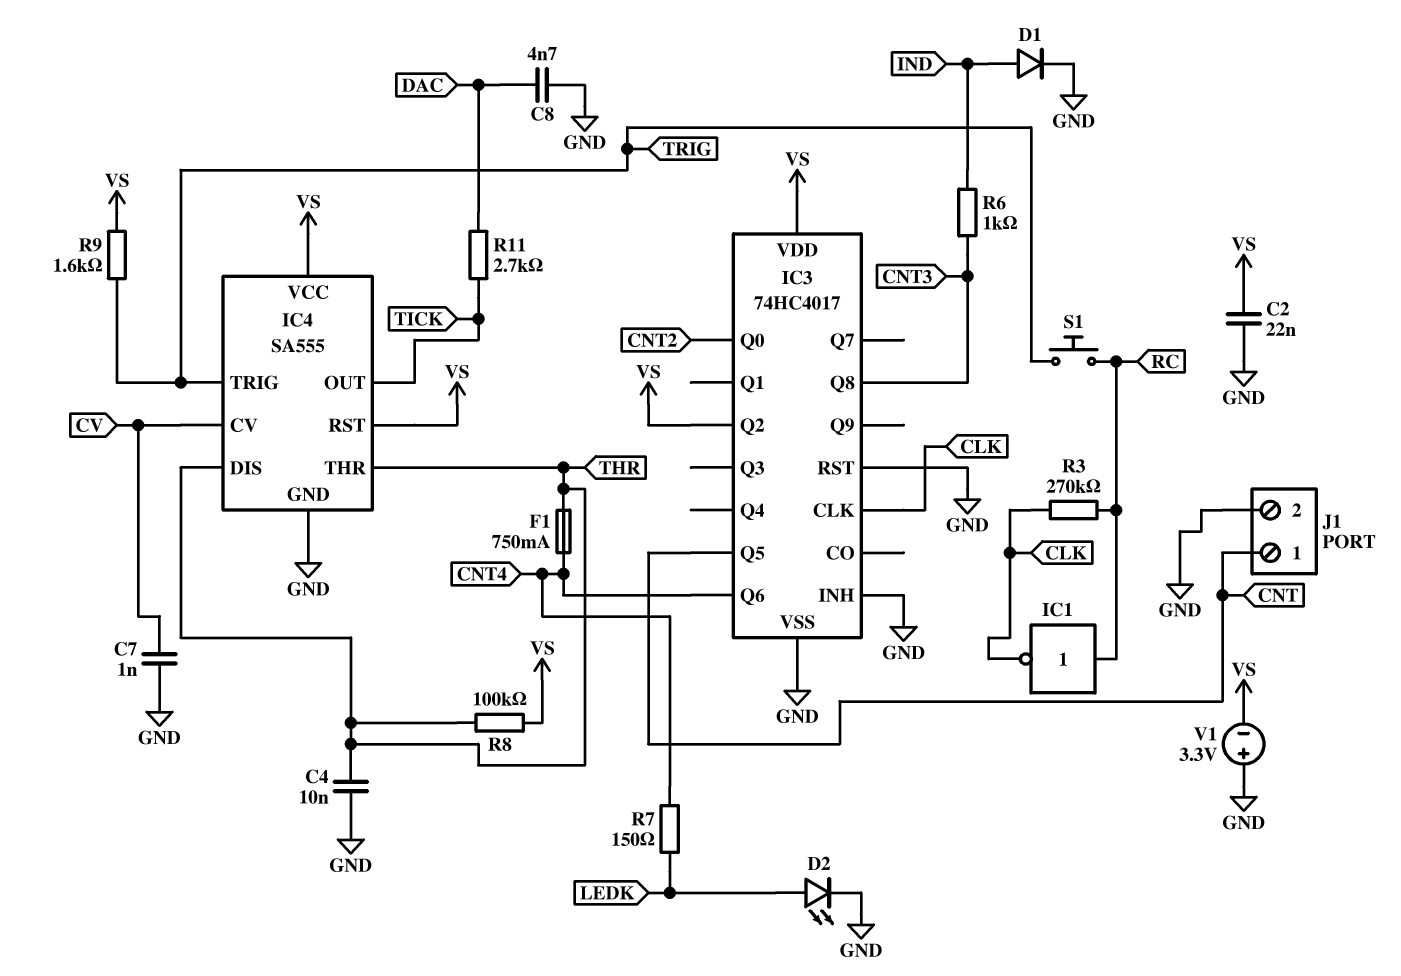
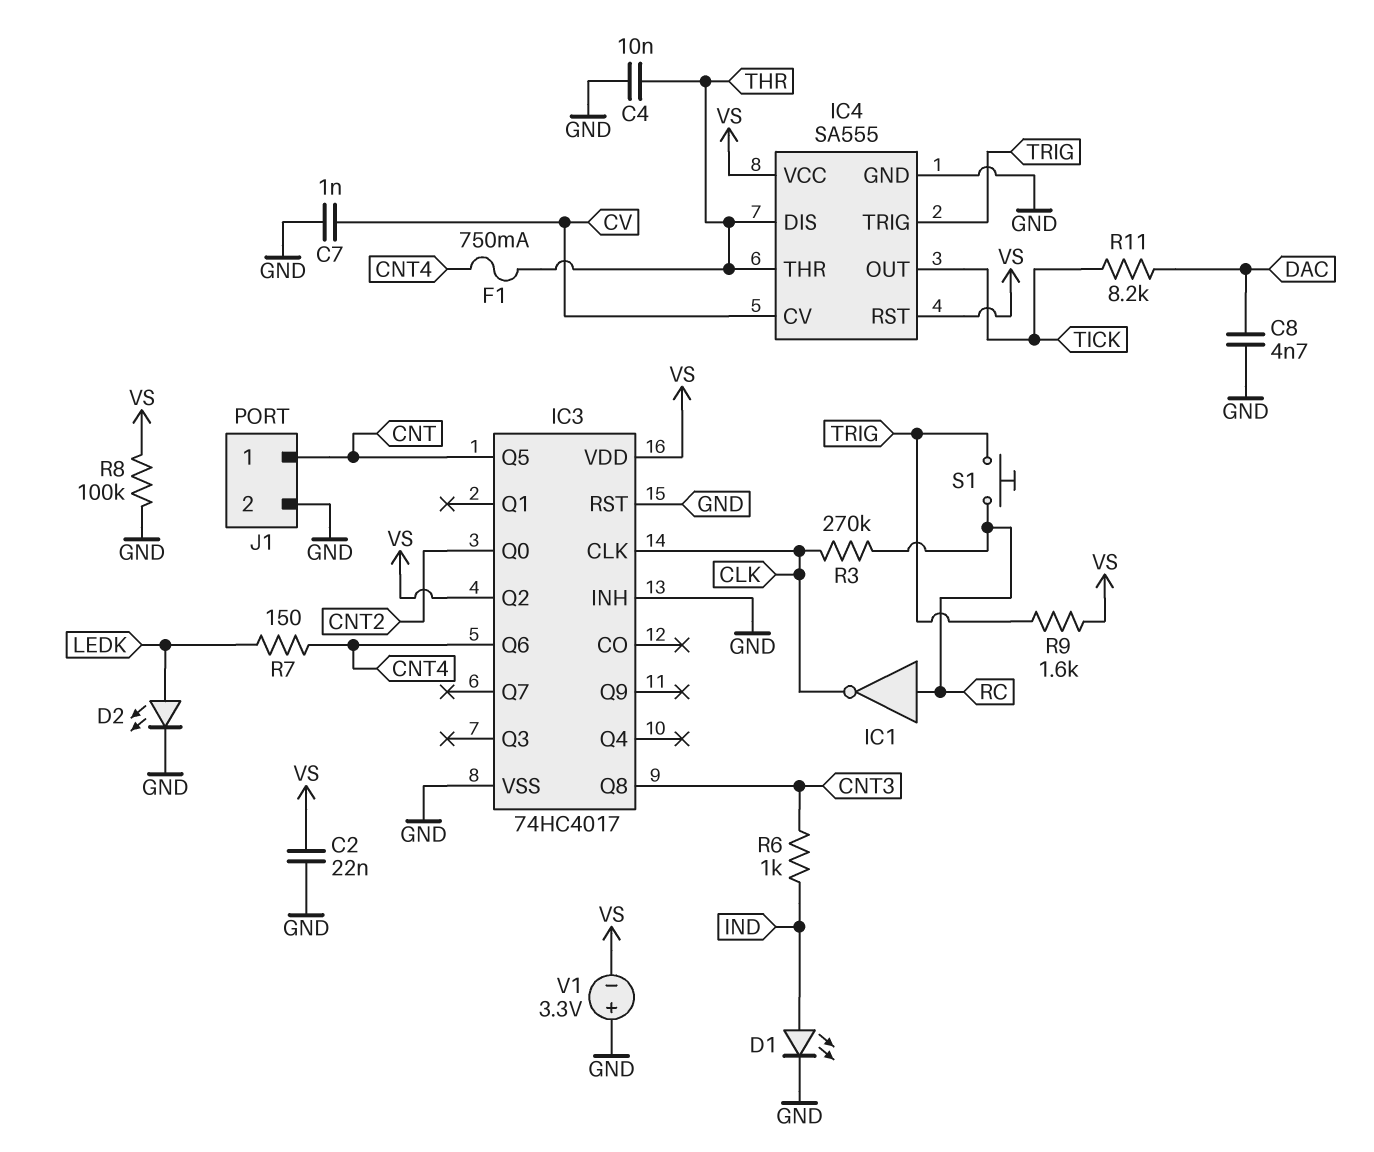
D1: diode (A IND, K GND) -> LED (A IND, K GND)
R8: 100k (THR, VS) -> 100k (GND, VS)
R11: 2.7k (DAC, TICK) -> 8.2k (DAC, TICK)

